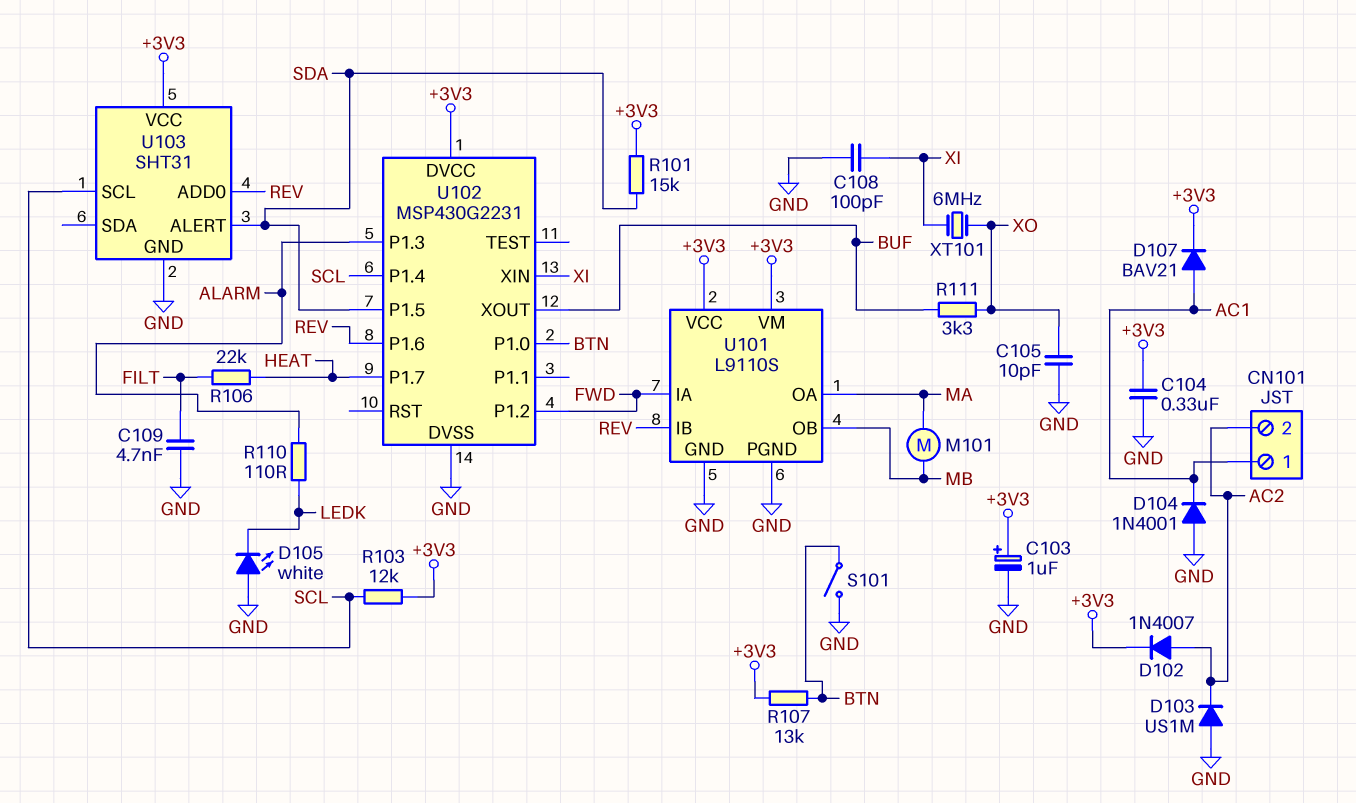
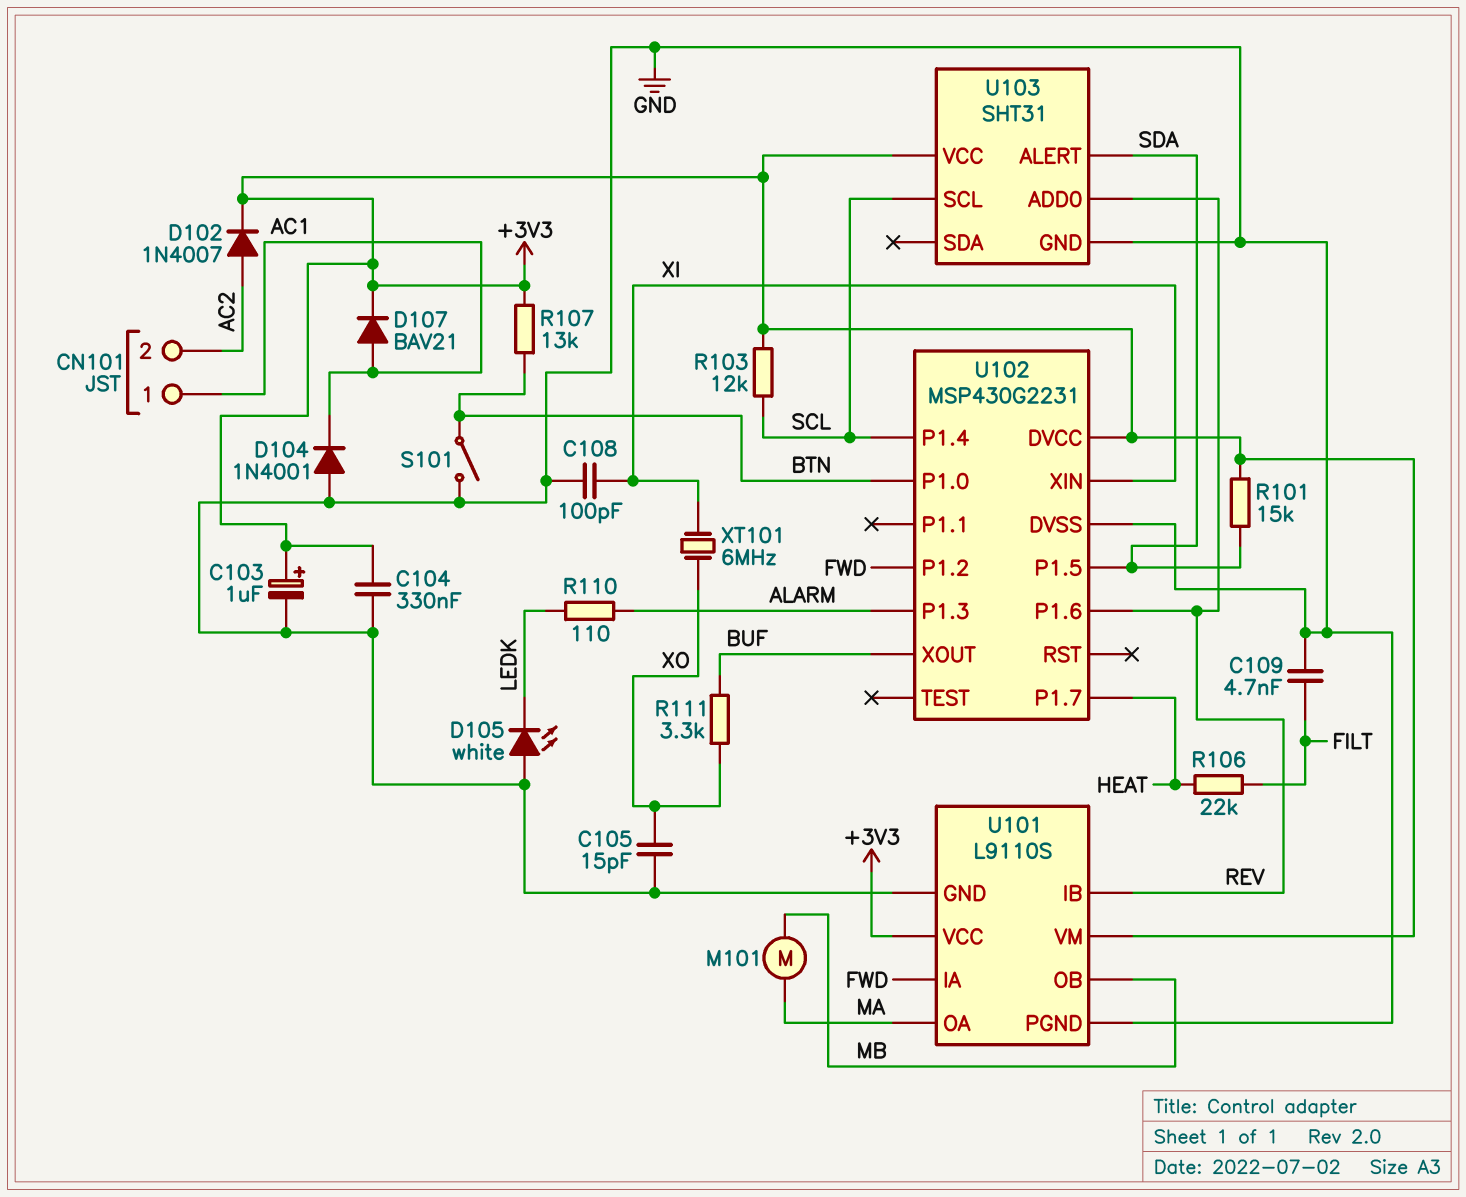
C105: 10pF (GND, XO) -> 15pF (GND, XO)
D103: diode US1M (A GND, K AC2) -> none

